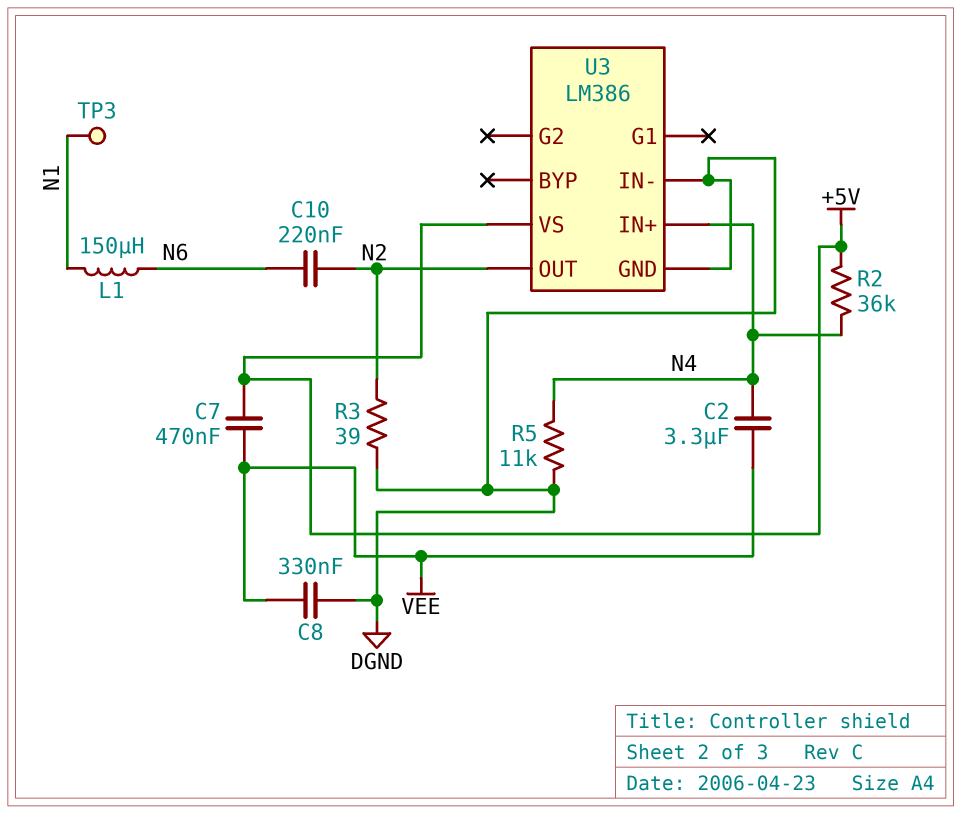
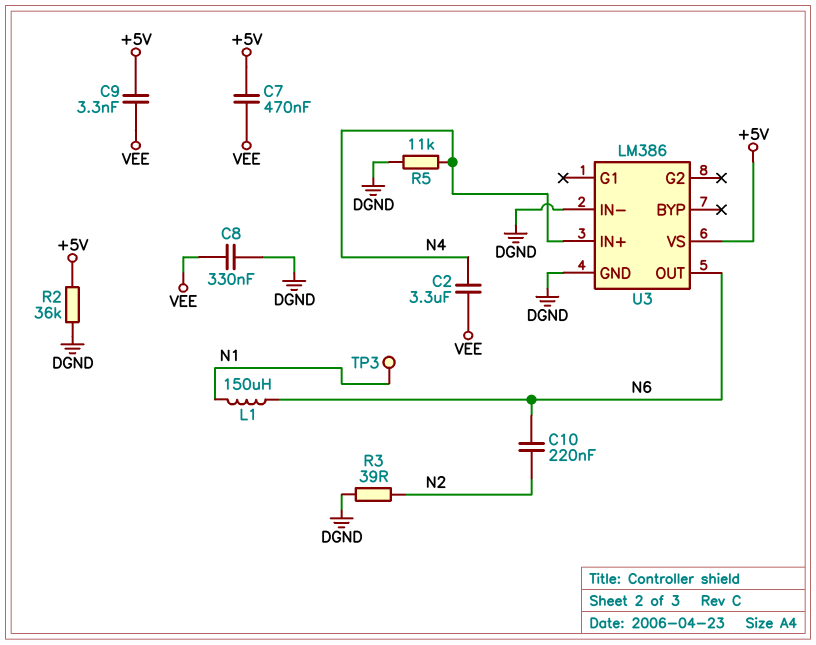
C9: none -> 3.3nF (+5V, VEE)
R2: 36k (+5V, N4) -> 36k (+5V, DGND)
U3 pin OUT: N2 -> N6

